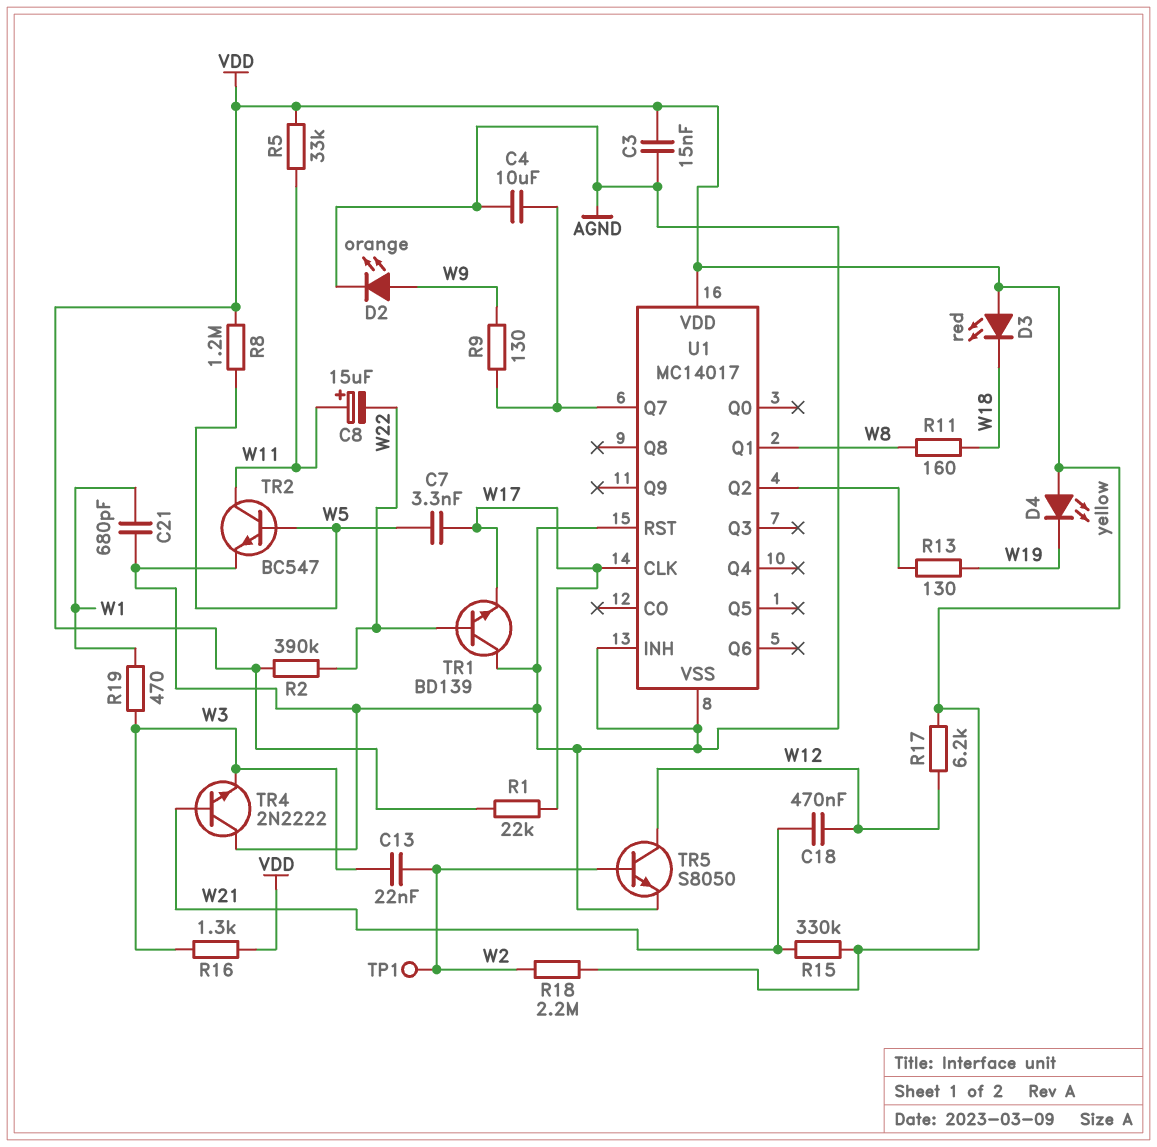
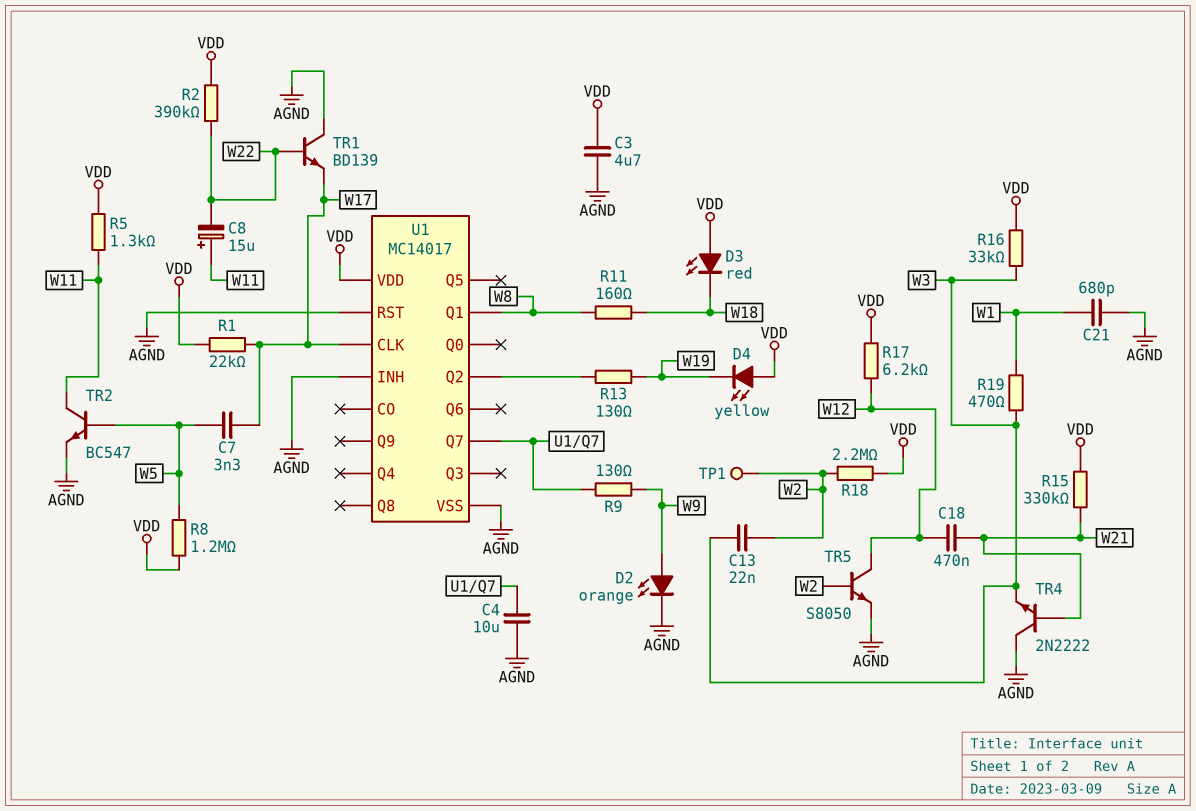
C3: 15nF (AGND, VDD) -> 4.7uF (AGND, VDD)
R5: 33k (VDD, W11) -> 1.3k (VDD, W11)
R16: 1.3k (VDD, W3) -> 33k (VDD, W3)

